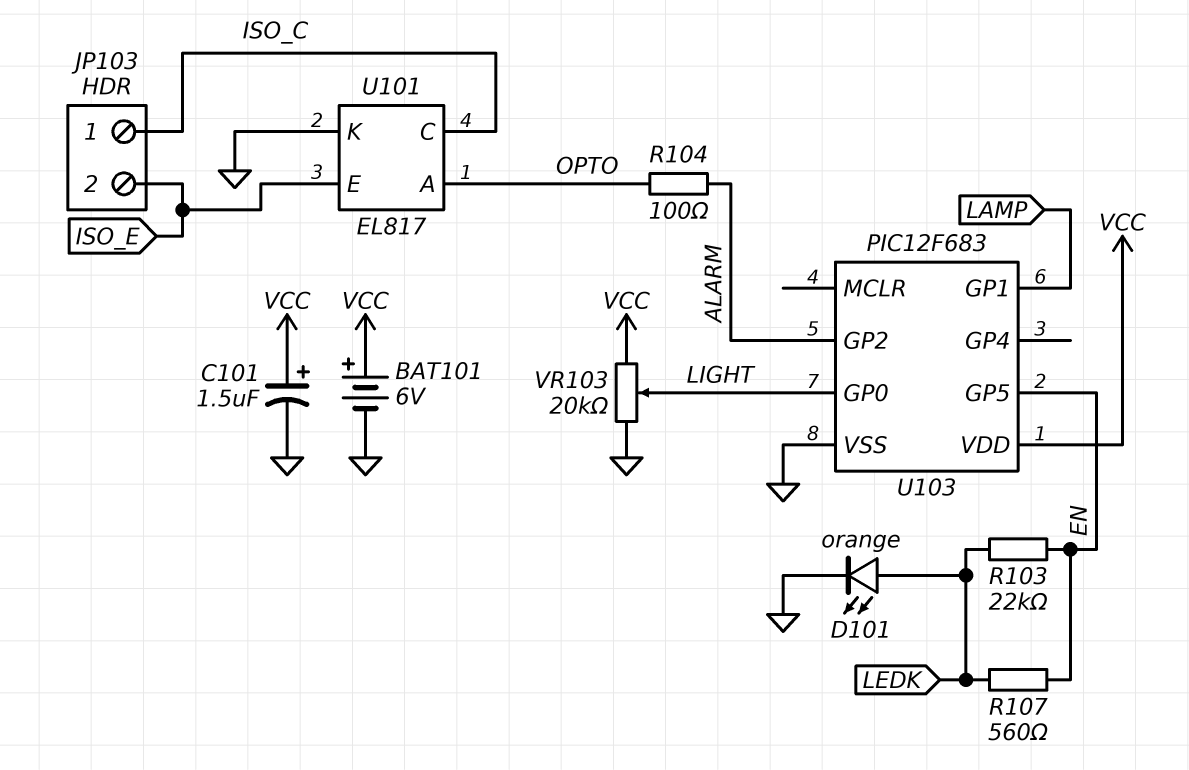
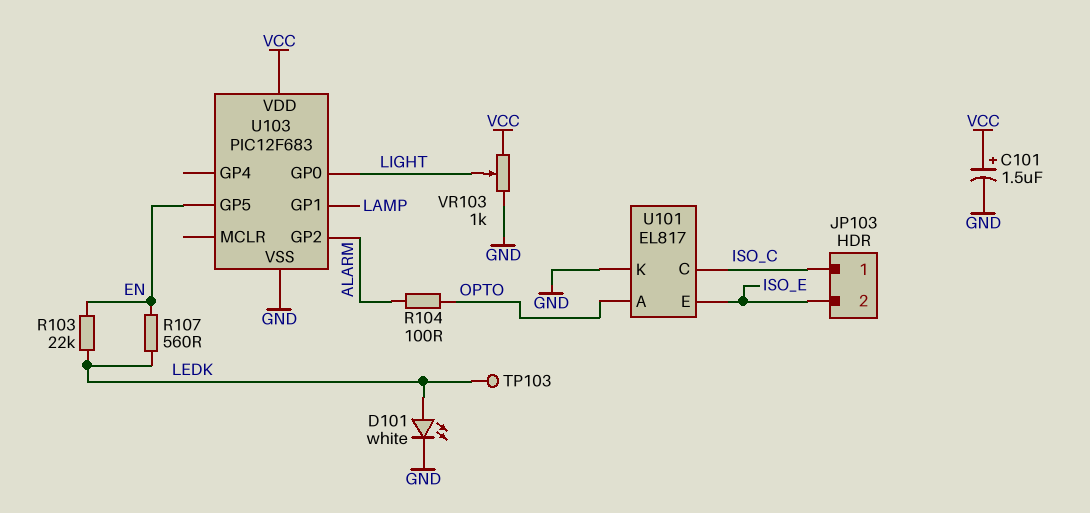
BAT101: 6V (plus VCC, minus GND) -> none
D101: LED orange (A LEDK, K GND) -> LED white (A LEDK, K GND)
TP103: none -> test point (LEDK)
VR103: 20k (GND, VCC, wiper LIGHT) -> 1k (GND, VCC, wiper LIGHT)

